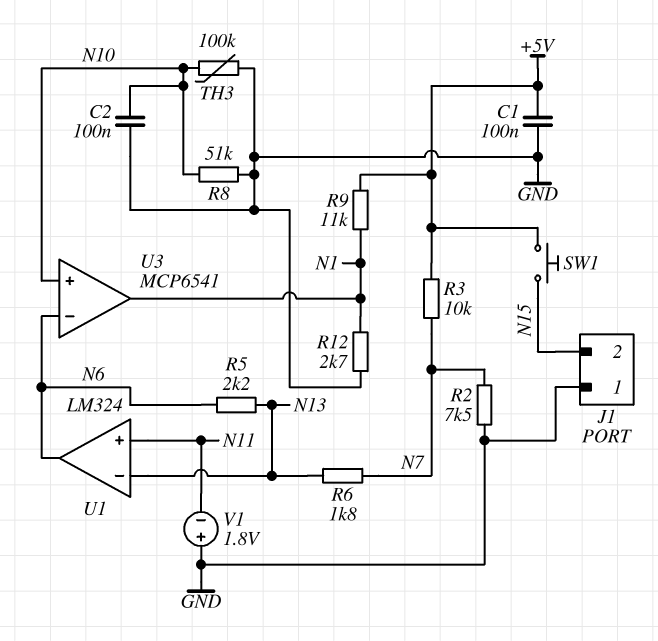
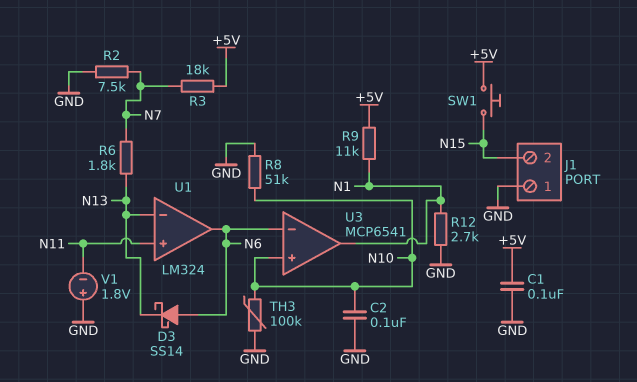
D3: none -> schottky SS14 (A N6, K N13)
R3: 10k (+5V, N7) -> 18k (+5V, N7)
R5: 2.2k (N6, N13) -> none

